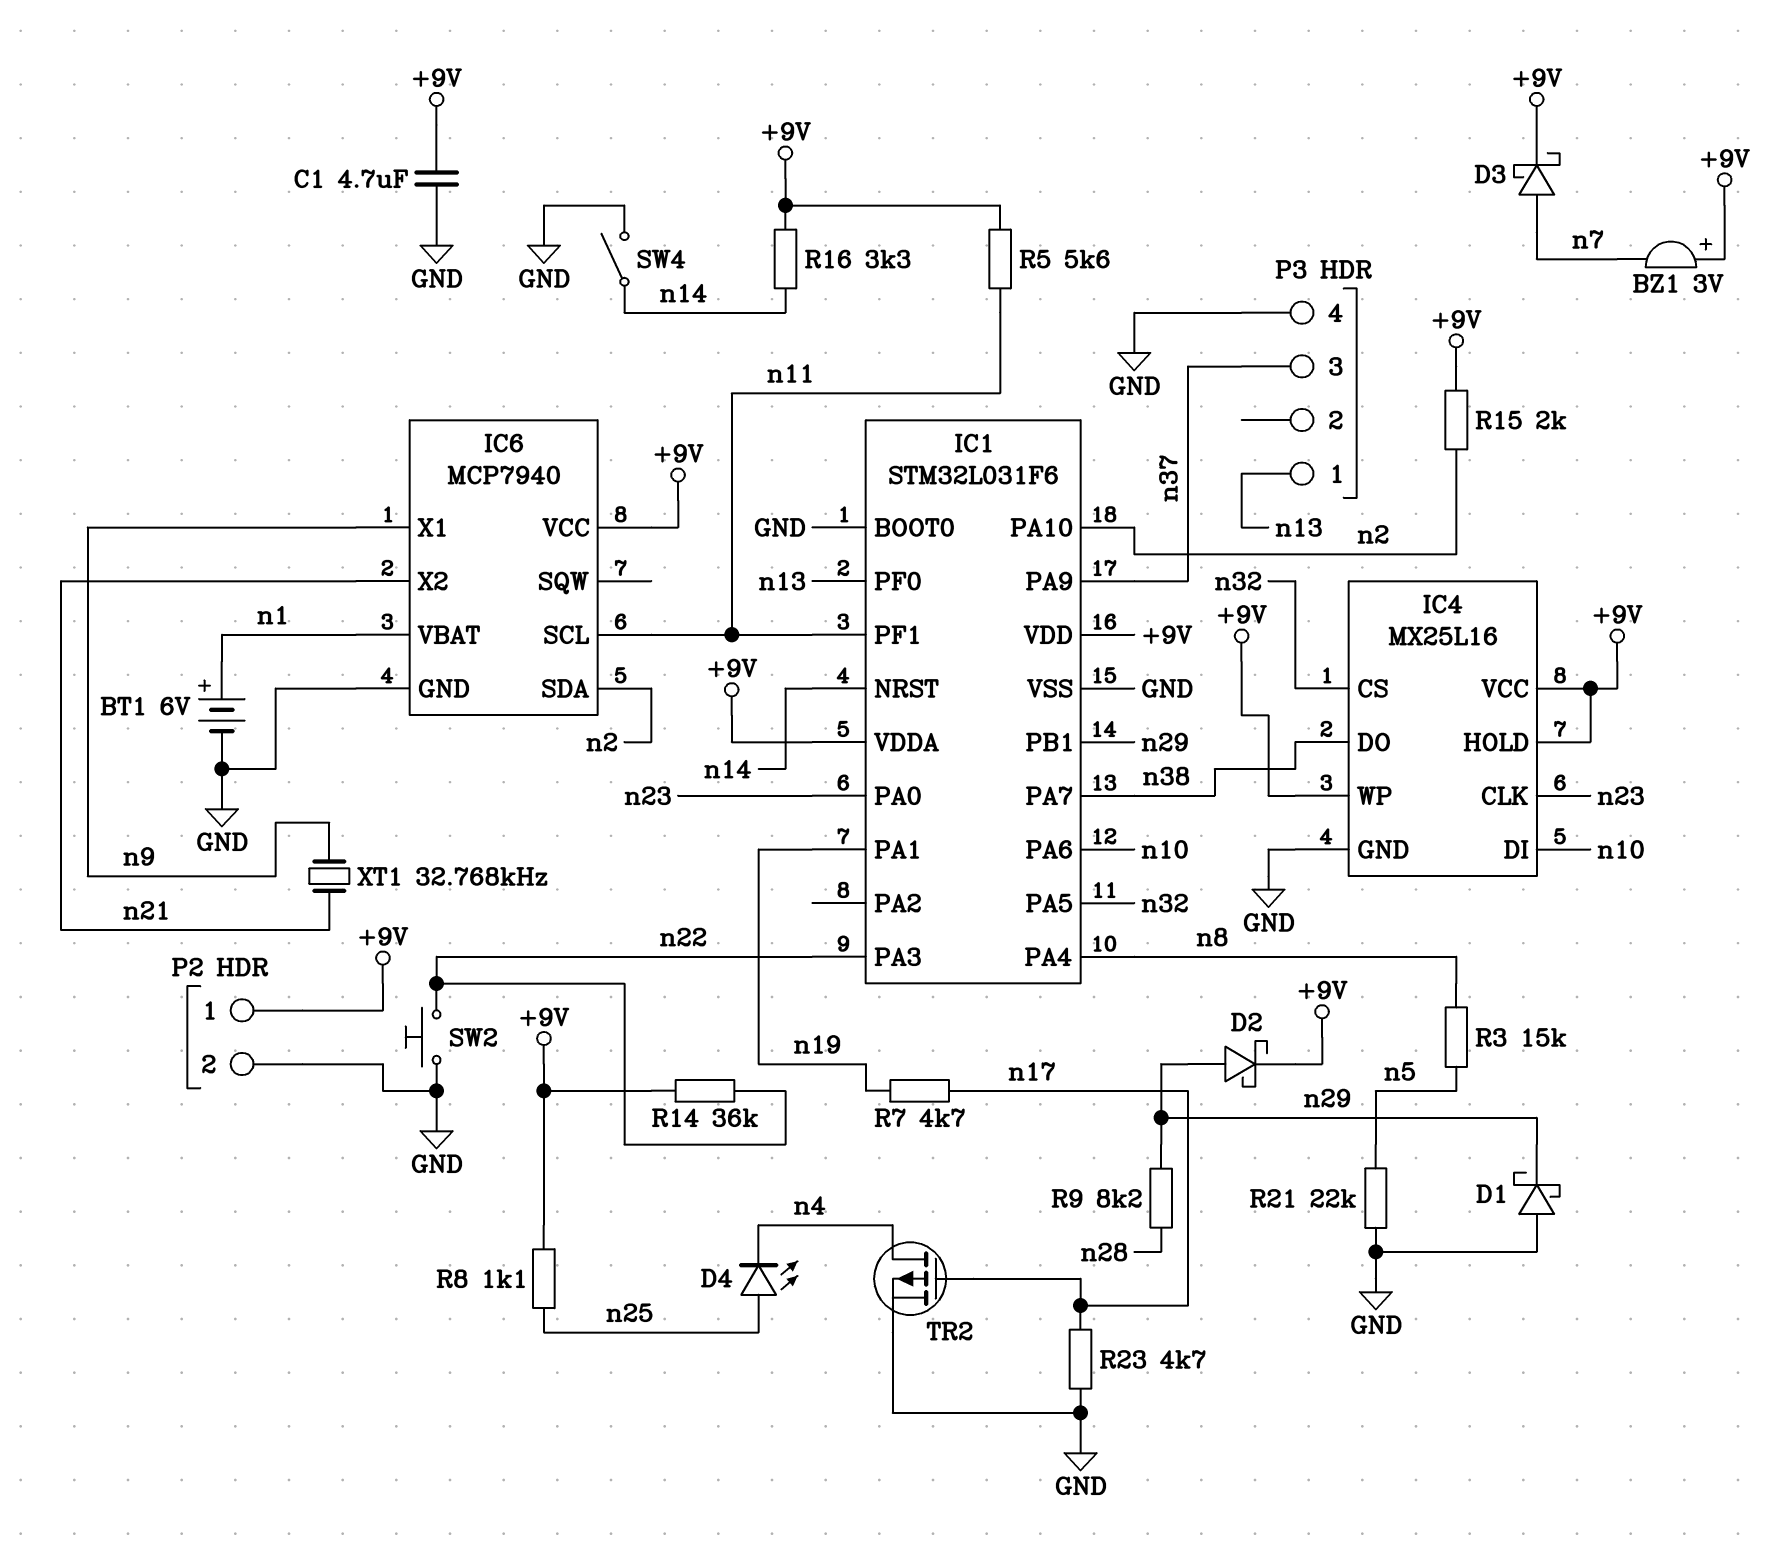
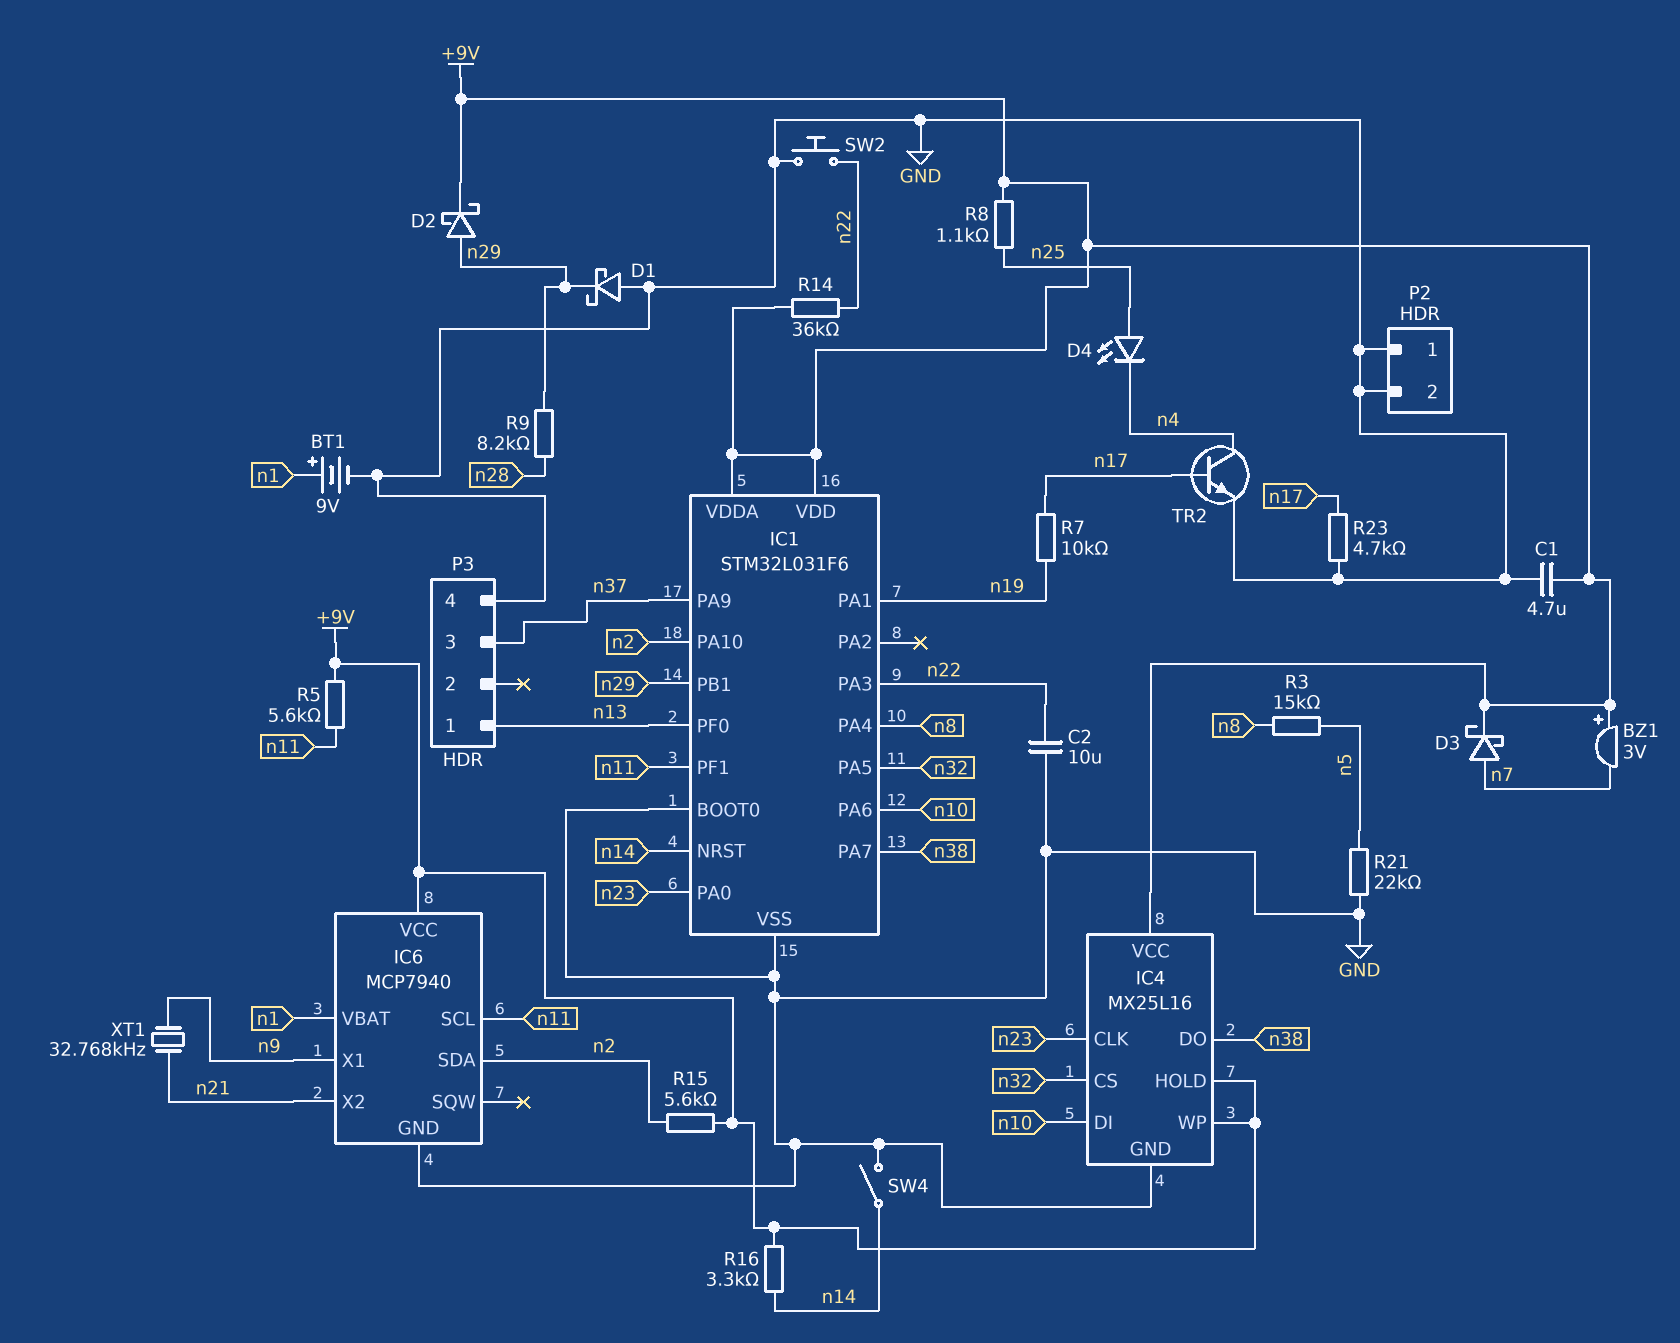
BT1: 6V (plus n1, minus GND) -> 9V (plus n1, minus GND)
C2: none -> 10uF (GND, n22)
P2 pin 1: +9V -> GND
R7: 4.7k (n17, n19) -> 10k (n17, n19)
R15: 2k (+9V, n2) -> 5.6k (+9V, n2)
TR2: PMOS (G n17, D n4, S GND) -> NPN (B n17, C n4, E GND)

